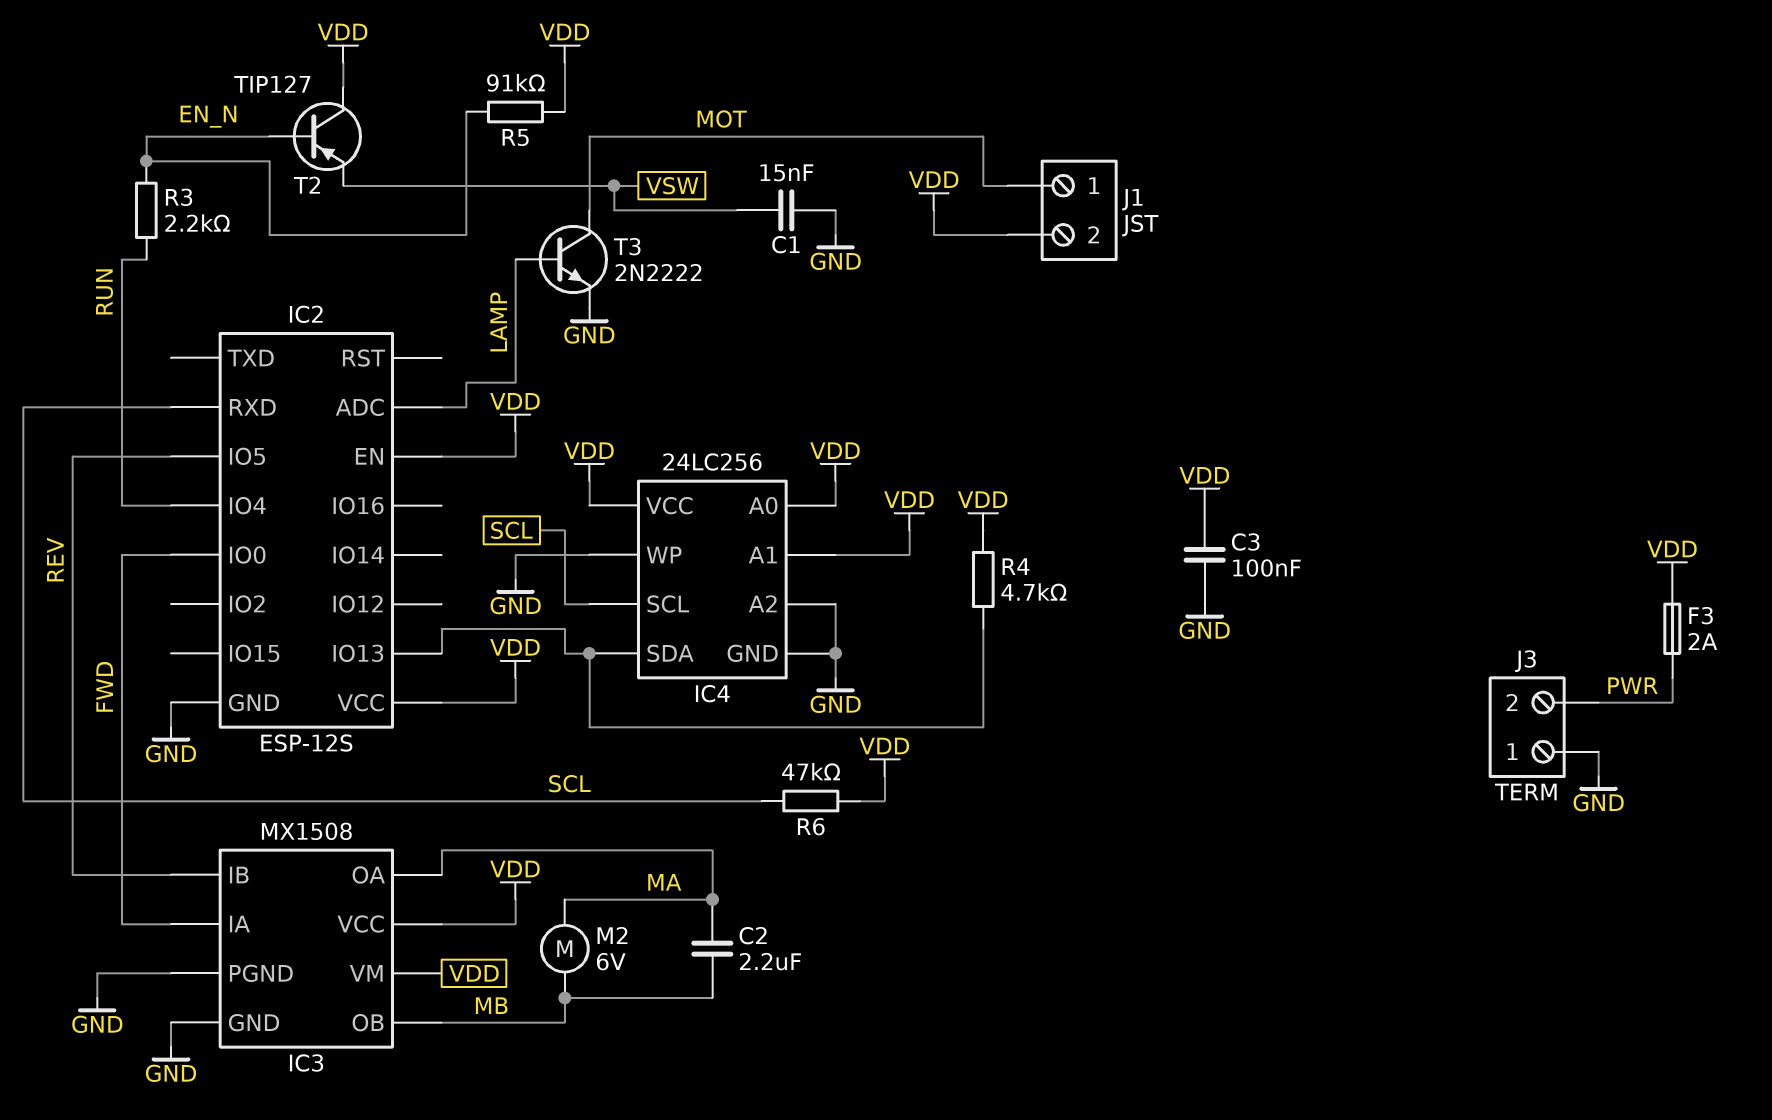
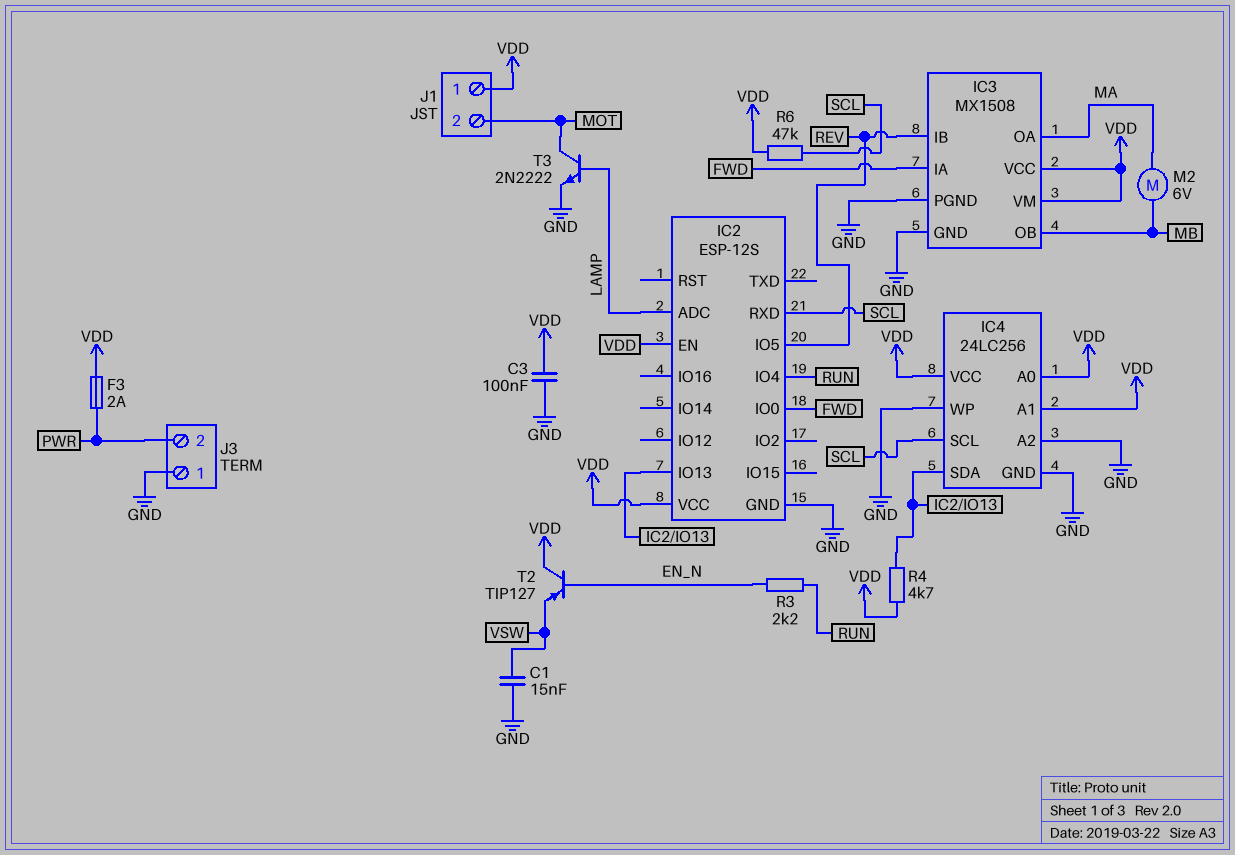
C2: 2.2uF (MA, MB) -> none
J1 pin 1: MOT -> VDD
J1 pin 2: VDD -> MOT
R5: 91k (EN_N, VDD) -> none

